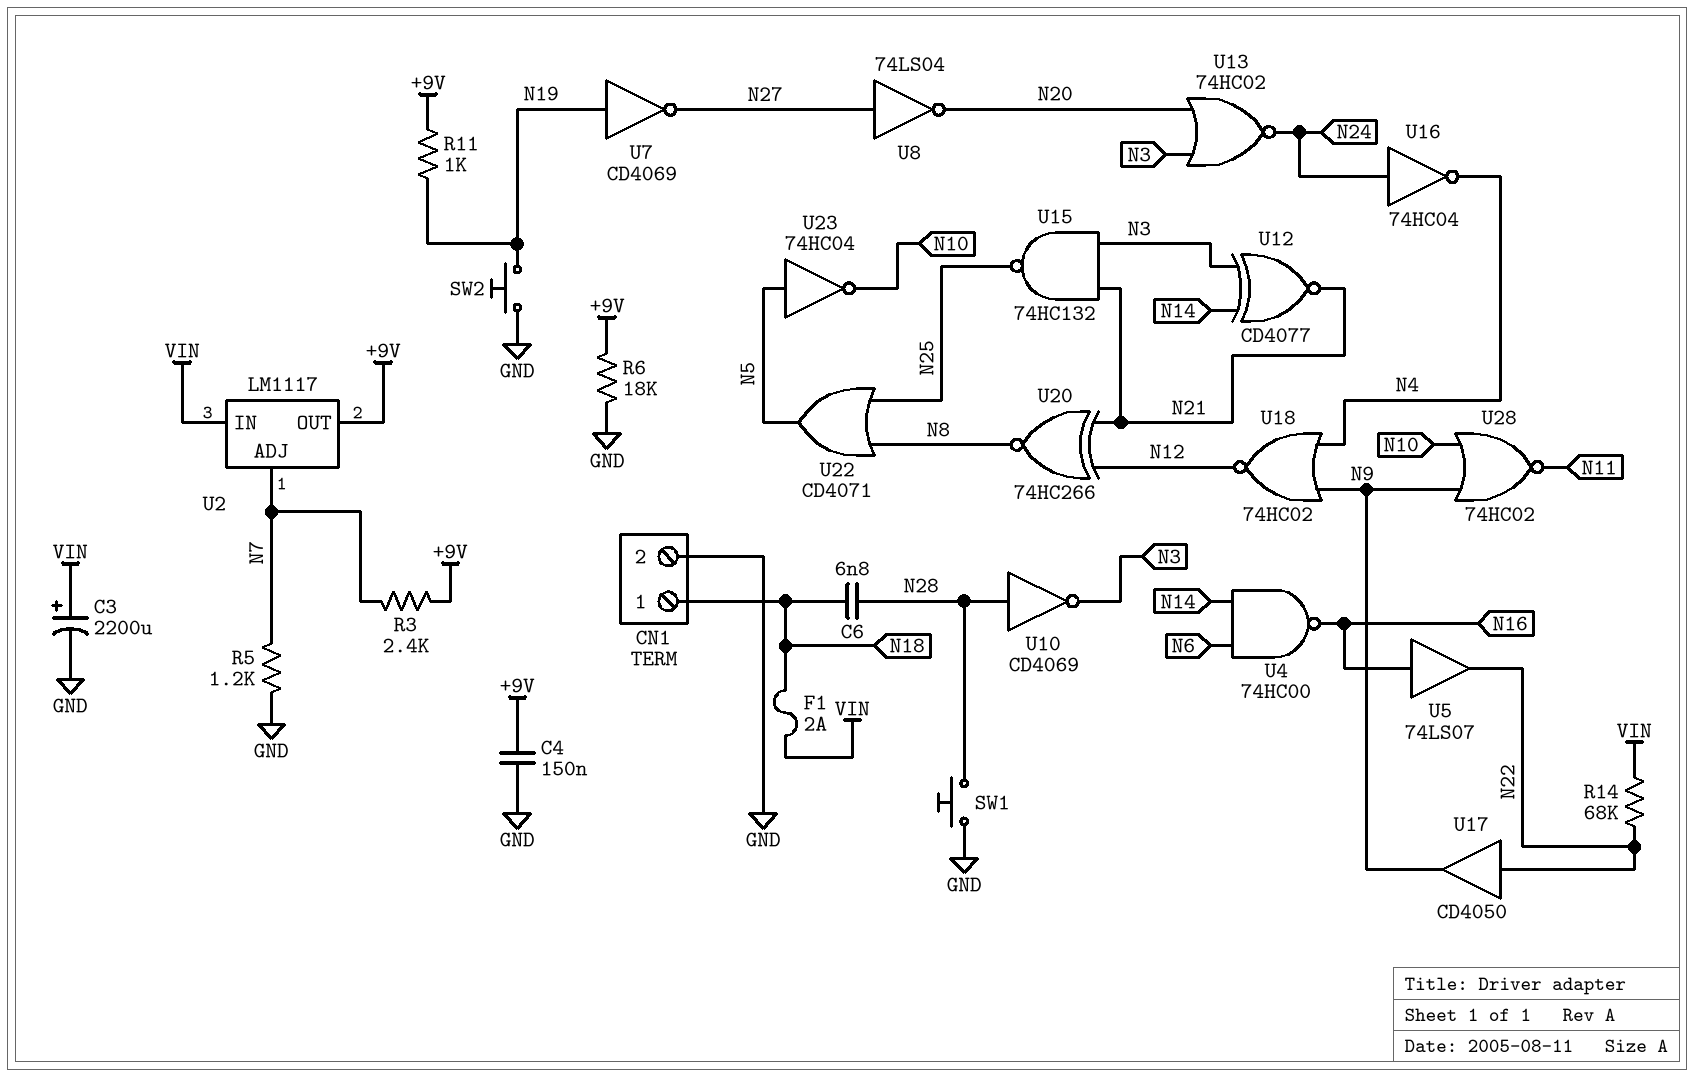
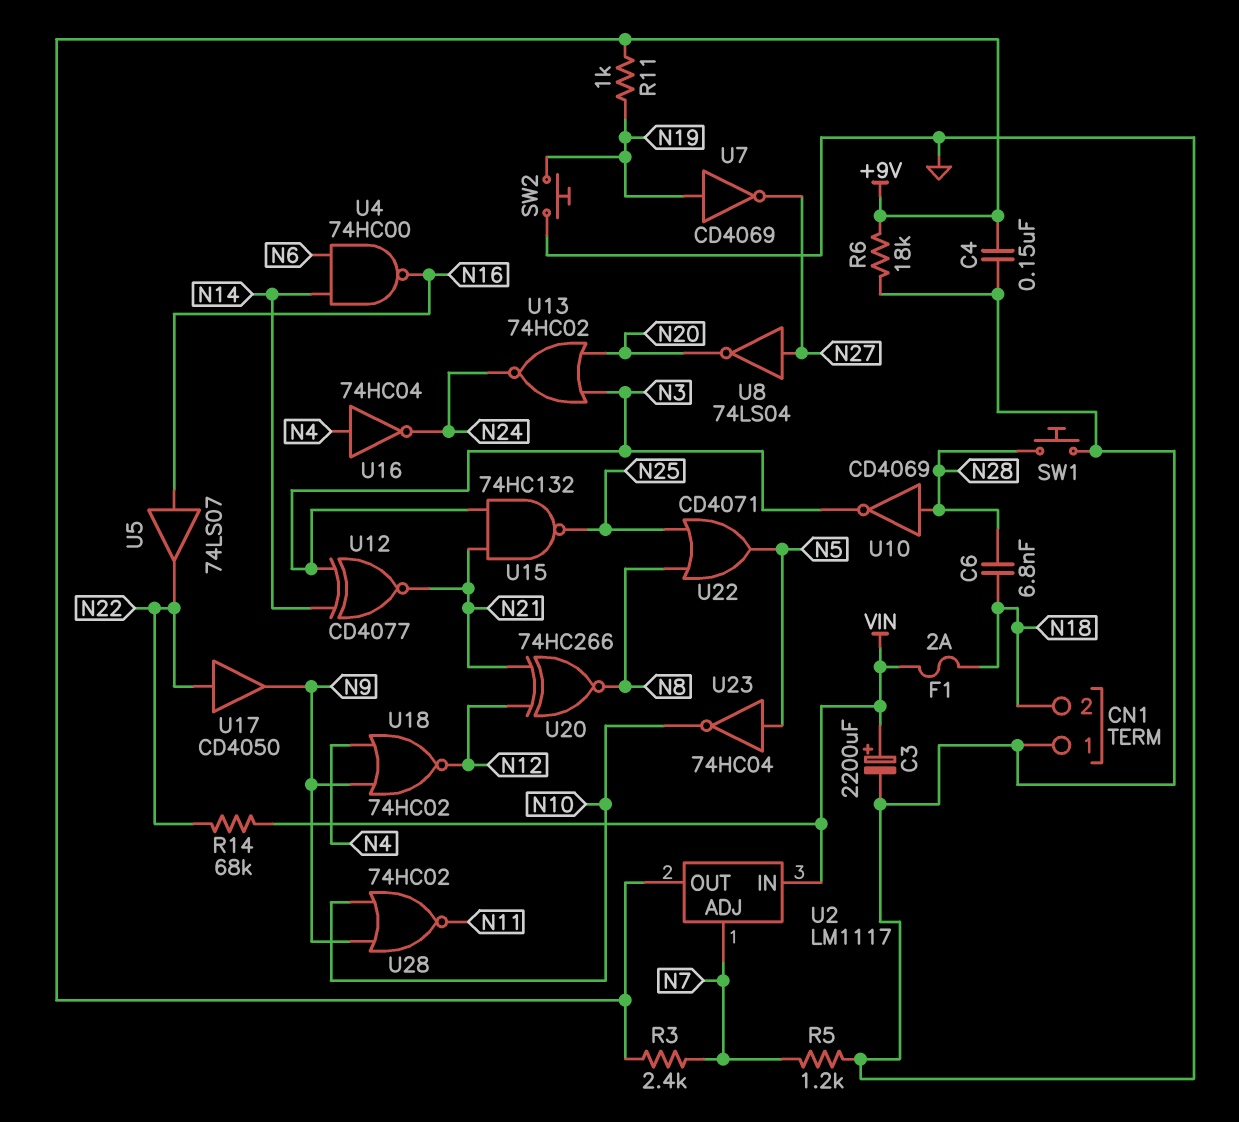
CN1 pin 1: N18 -> GND
CN1 pin 2: GND -> N18
U16: NOT 74HC04 (in N24, out N4) -> NOT 74HC04 (in N4, out N24)

